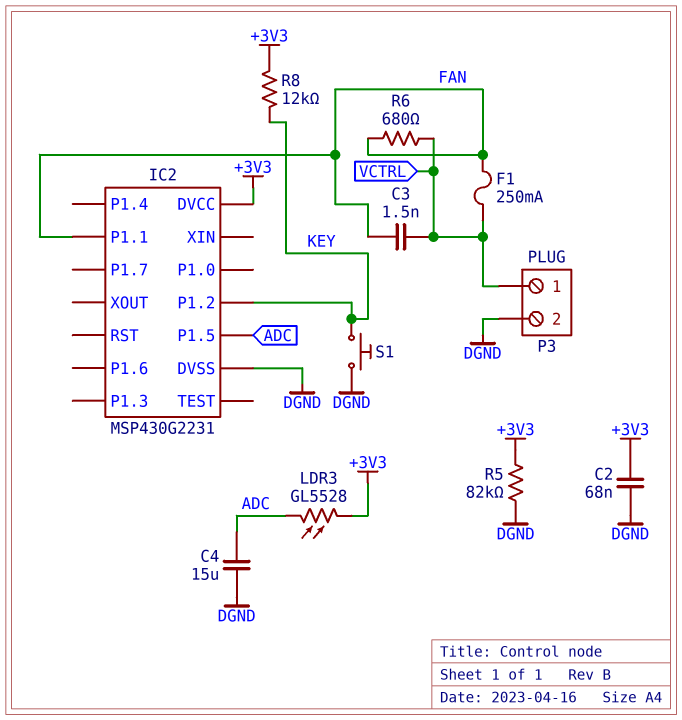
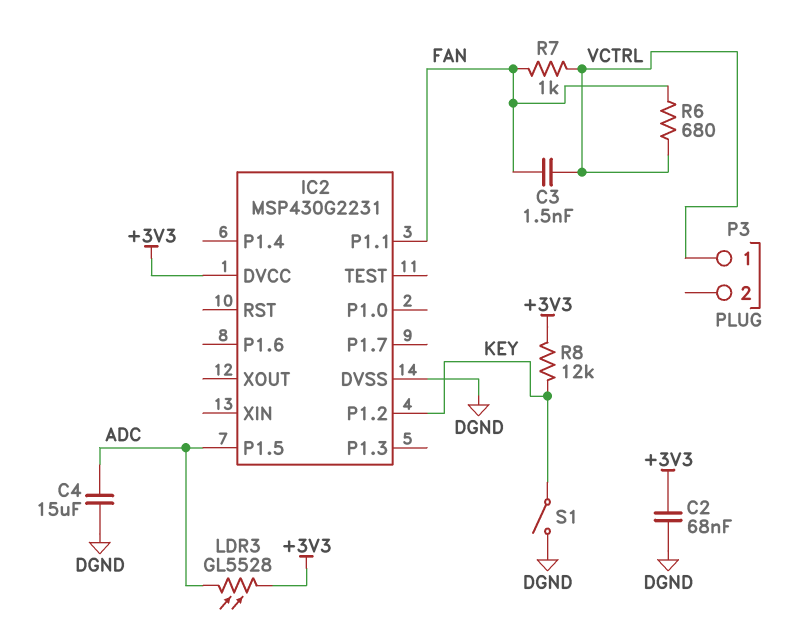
F1: 250mA (FAN, VCTRL) -> none
P3 pin 2: DGND -> none
R5: 82k (+3V3, DGND) -> none
R7: none -> 1k (FAN, VCTRL)
S1: button (DGND, KEY) -> switch (DGND, KEY)

